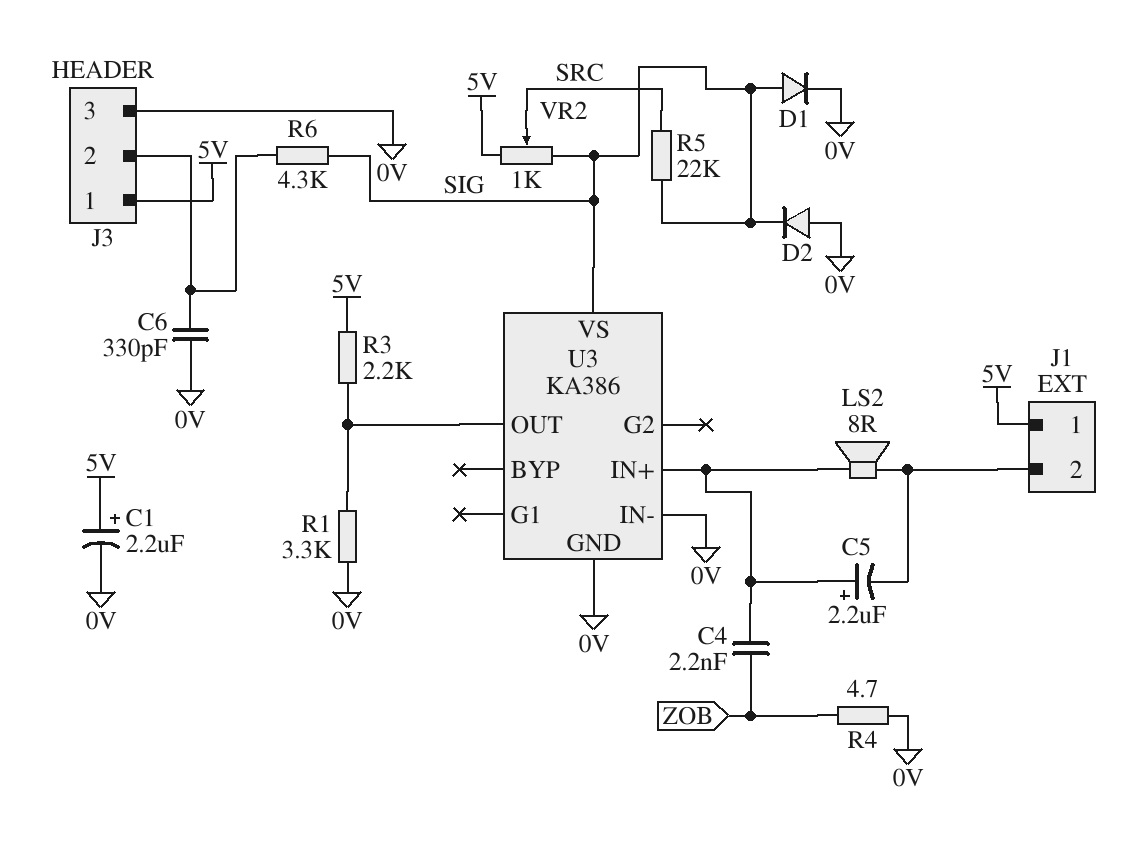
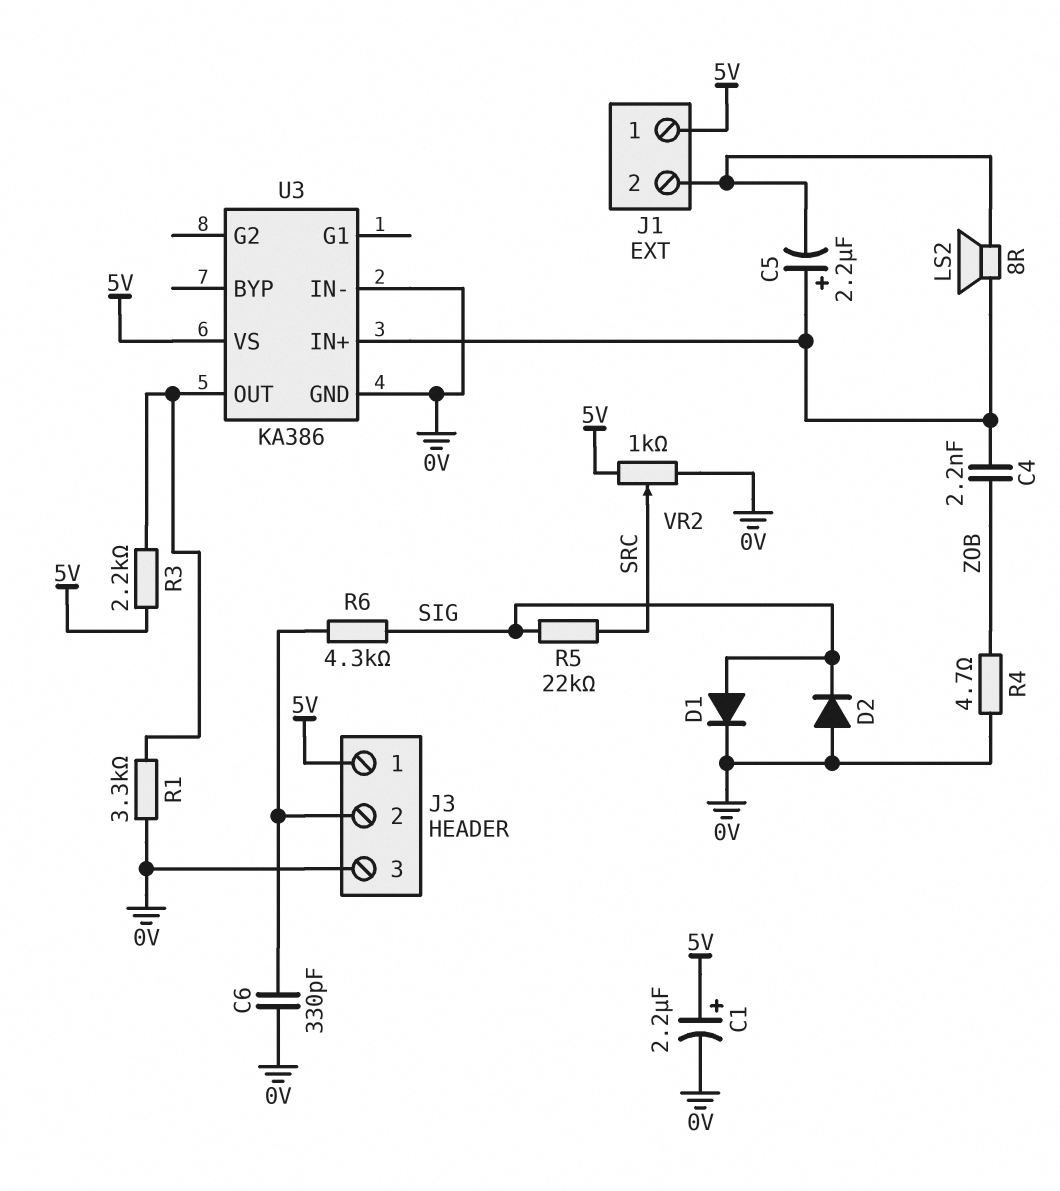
U3 pin VS: SIG -> 5V
VR2: 1k (5V, SIG, wiper SRC) -> 1k (0V, 5V, wiper SRC)

